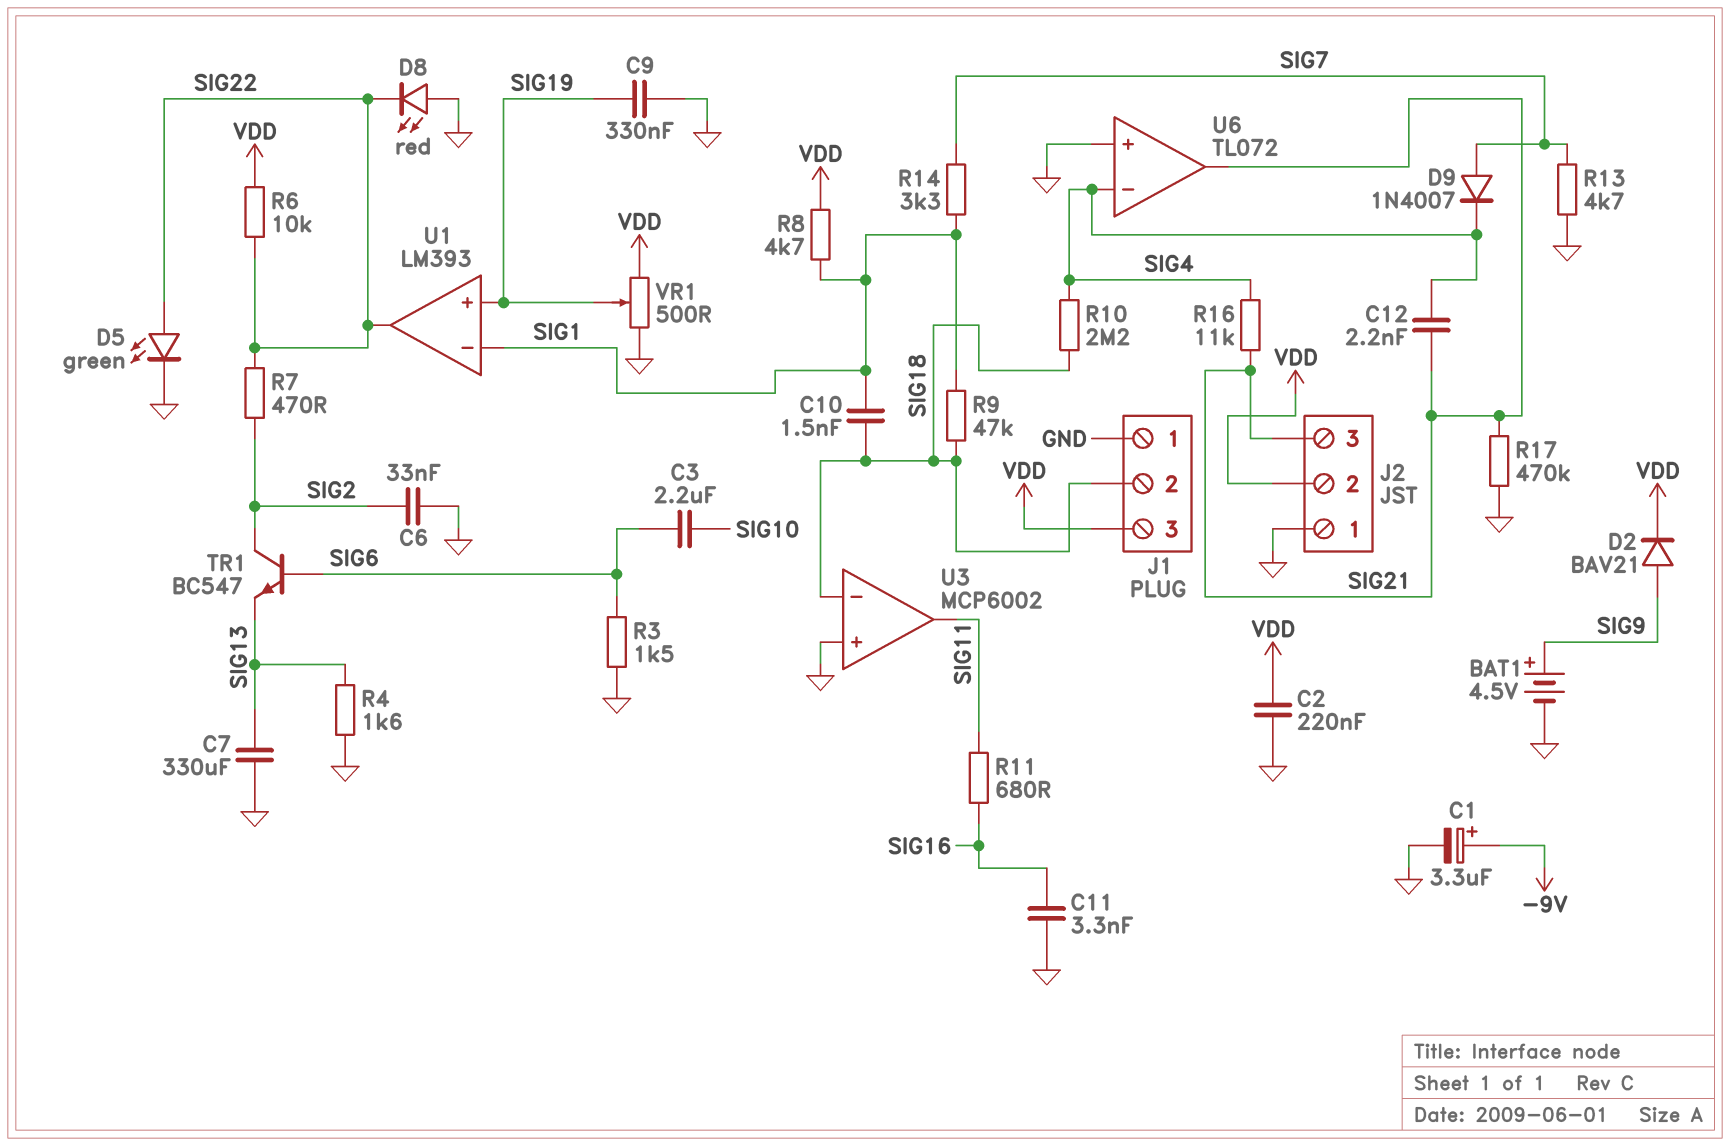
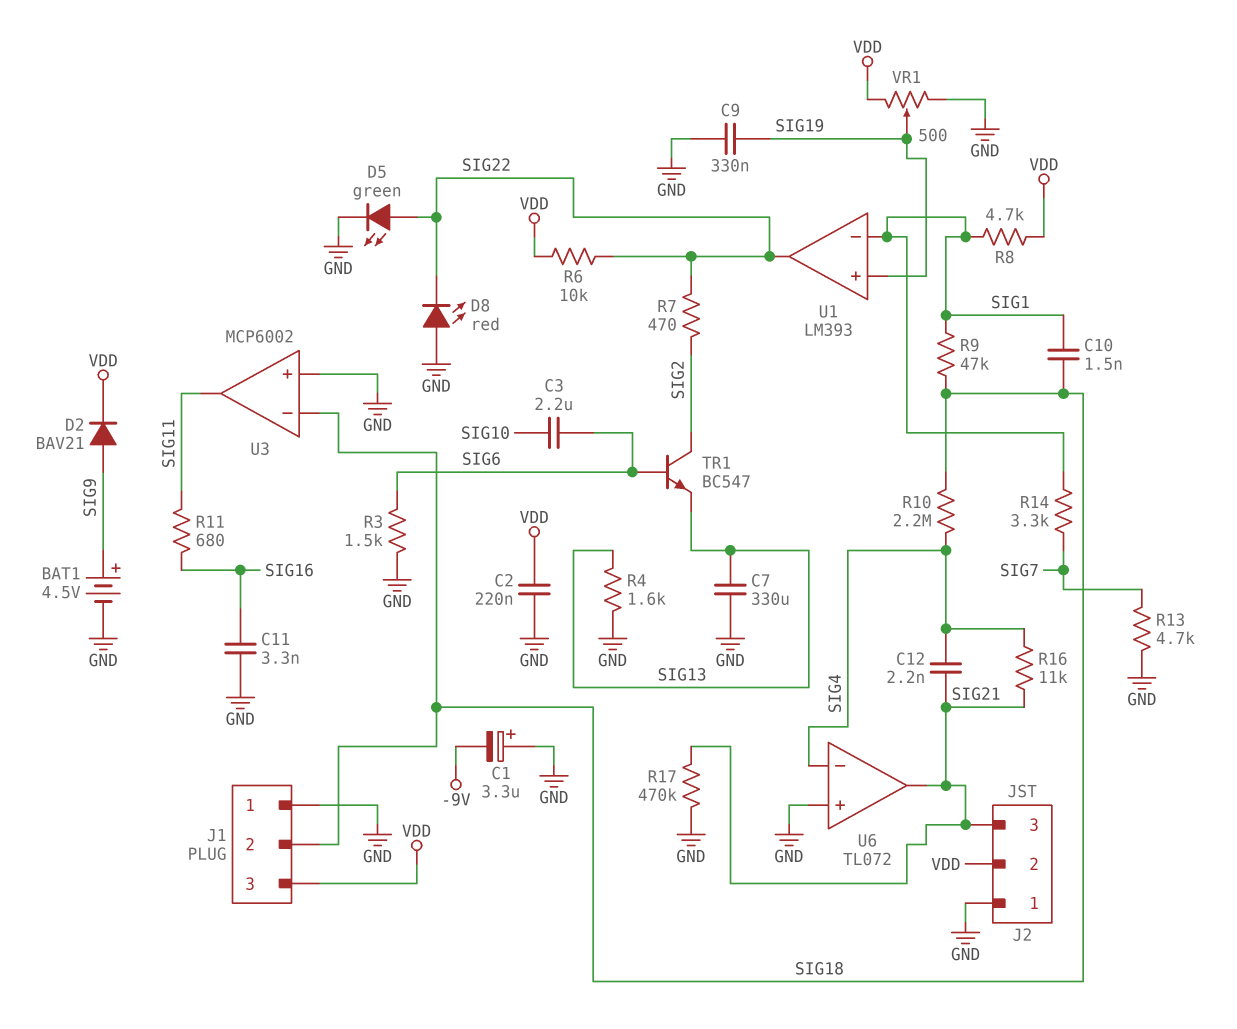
C1: 3.3uF (plus -9V, minus GND) -> 3.3uF (plus GND, minus -9V)
C6: 33nF (GND, SIG2) -> none
D9: diode 1N4007 (A SIG7, K SIG4) -> none

